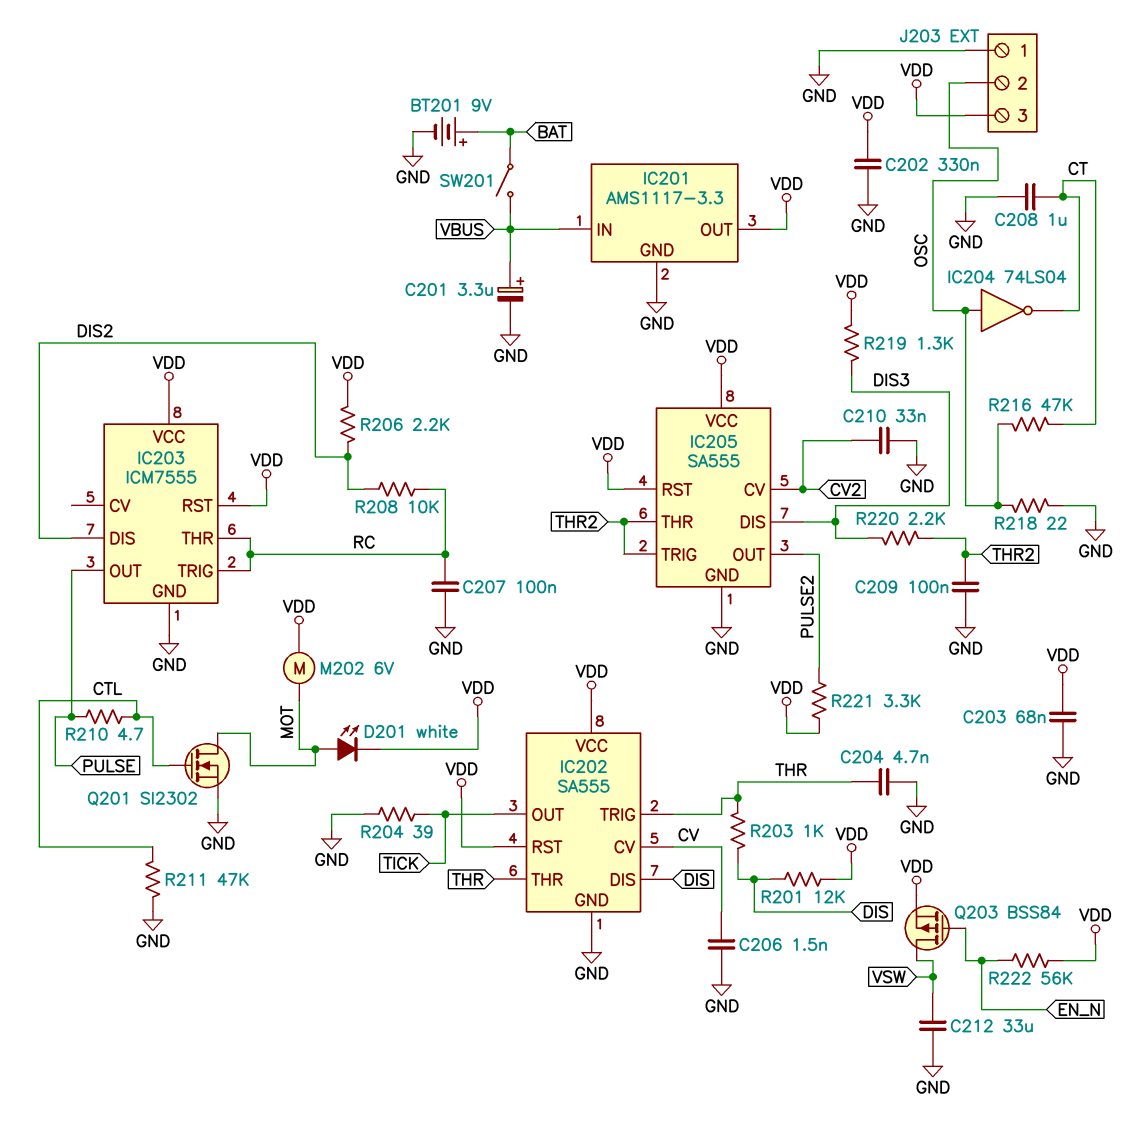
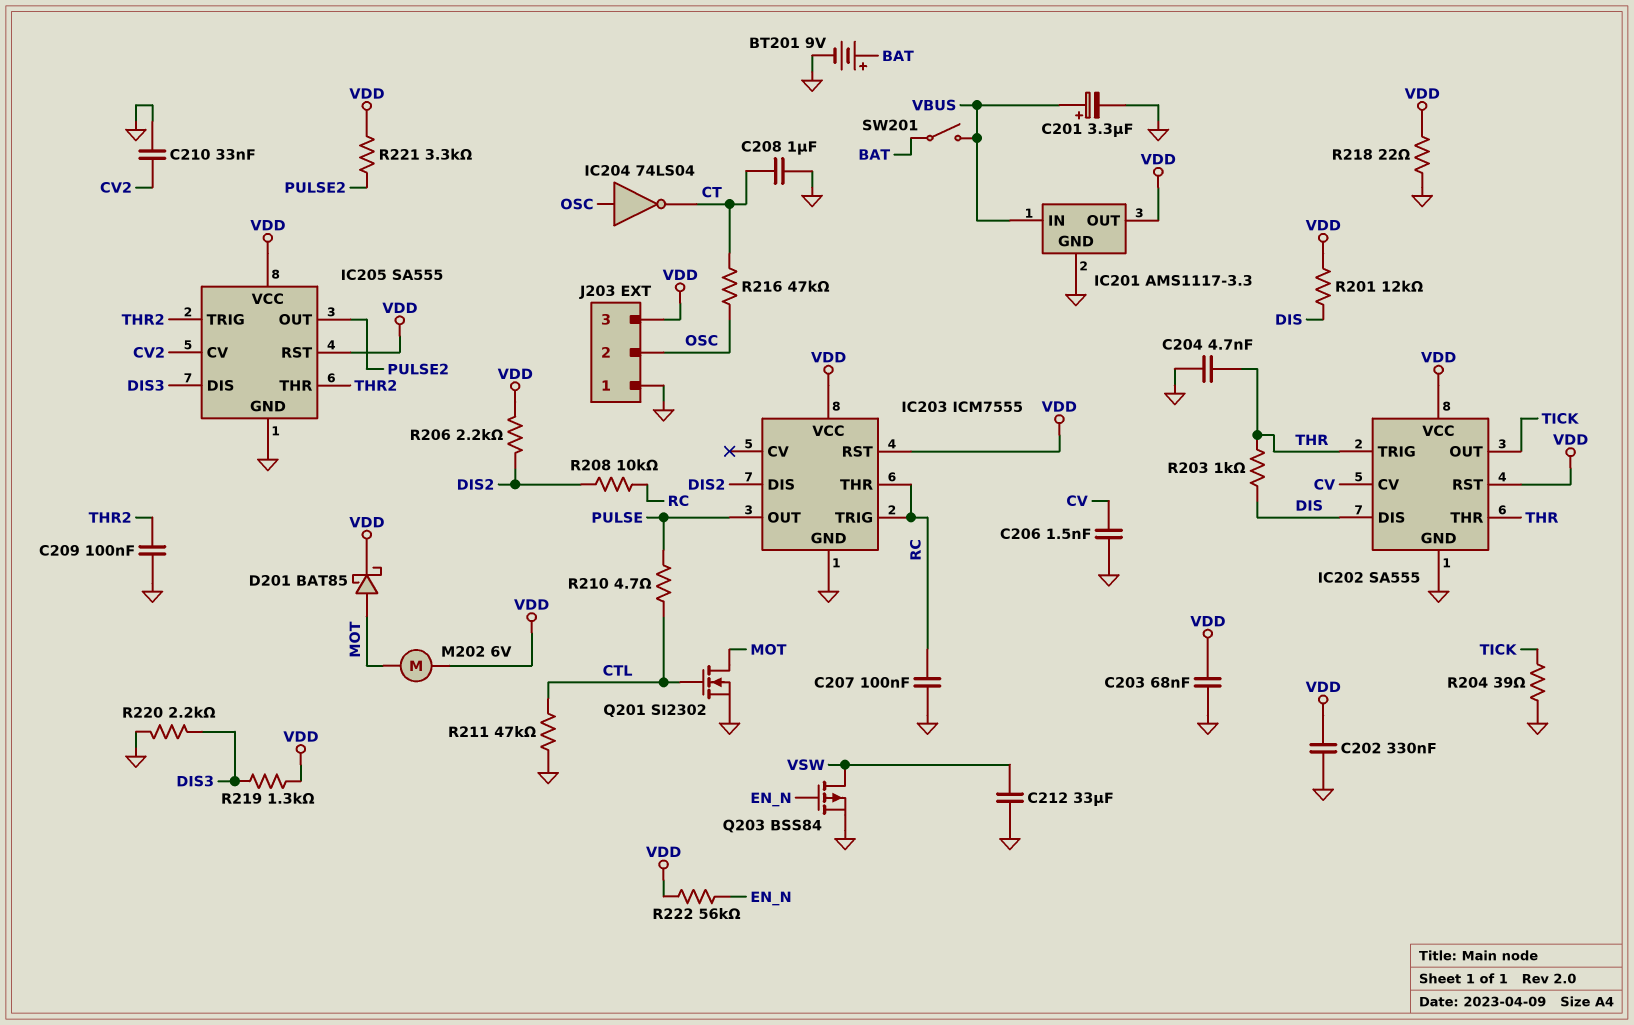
D201: LED white (A MOT, K VDD) -> schottky BAT85 (A MOT, K VDD)
Q203: PMOS BSS84 (G EN_N, D VSW, S VDD) -> PMOS BSS84 (G EN_N, D VSW, S GND)
R218: 22 (GND, OSC) -> 22 (GND, VDD)
R220: 2.2k (DIS3, THR2) -> 2.2k (DIS3, GND)

